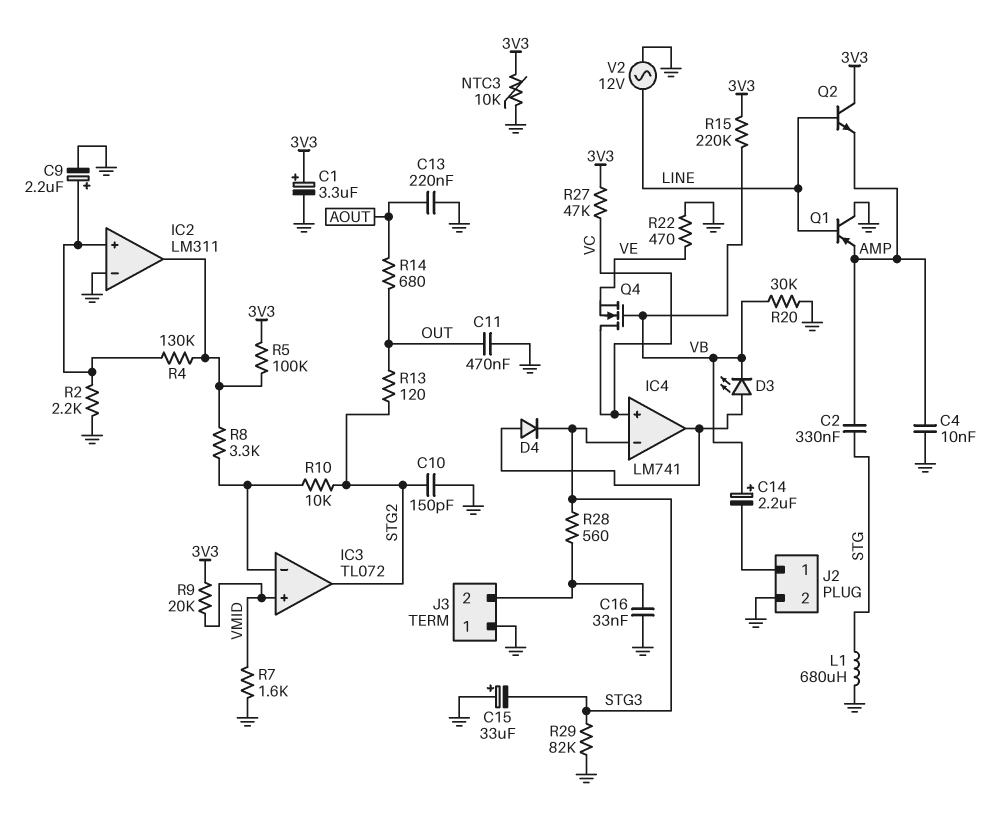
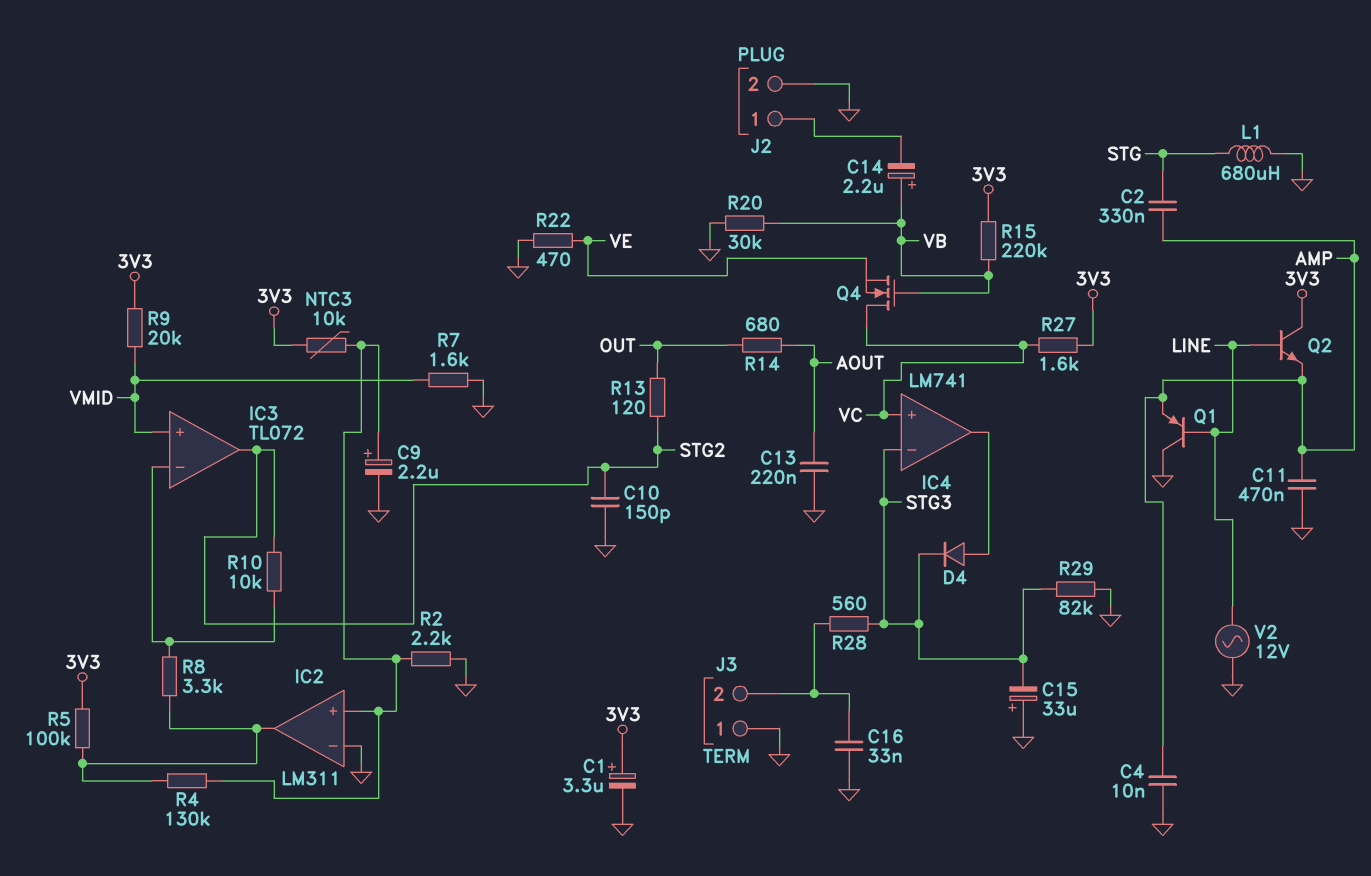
C11: 470nF (GND, OUT) -> 470nF (AMP, GND)
D3: LED (A IC4/out, K VB) -> none
NTC3: 10k (3V3, GND) -> 10k (3V3, IC2/in+)
R27: 47k (3V3, VC) -> 1.6k (3V3, VC)

